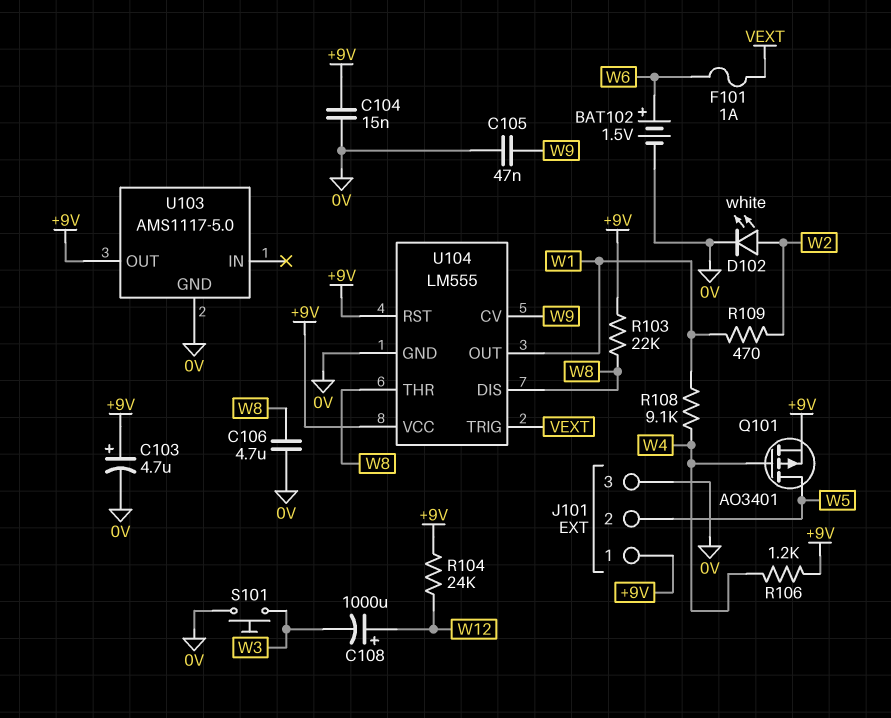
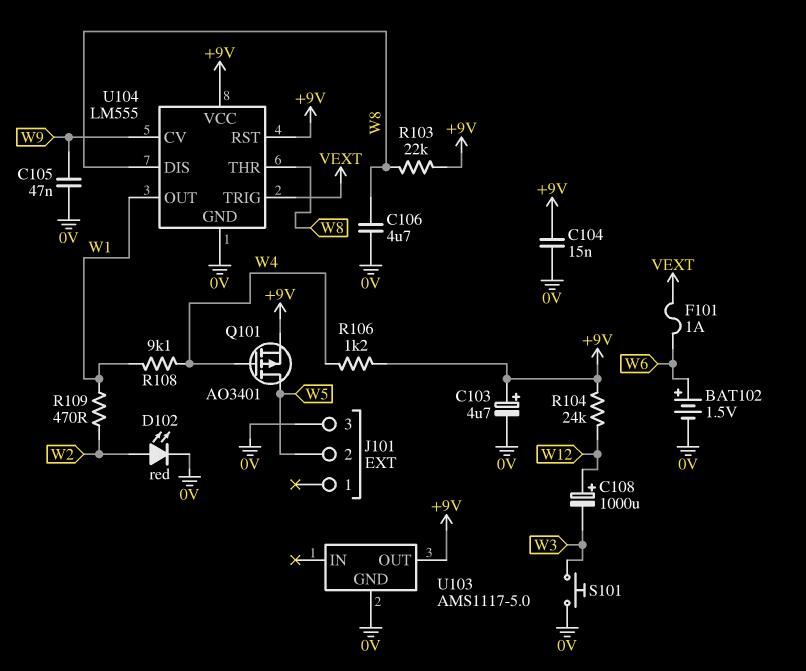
D102: LED white (A W2, K 0V) -> LED red (A W2, K 0V)
J101 pin 1: +9V -> none

